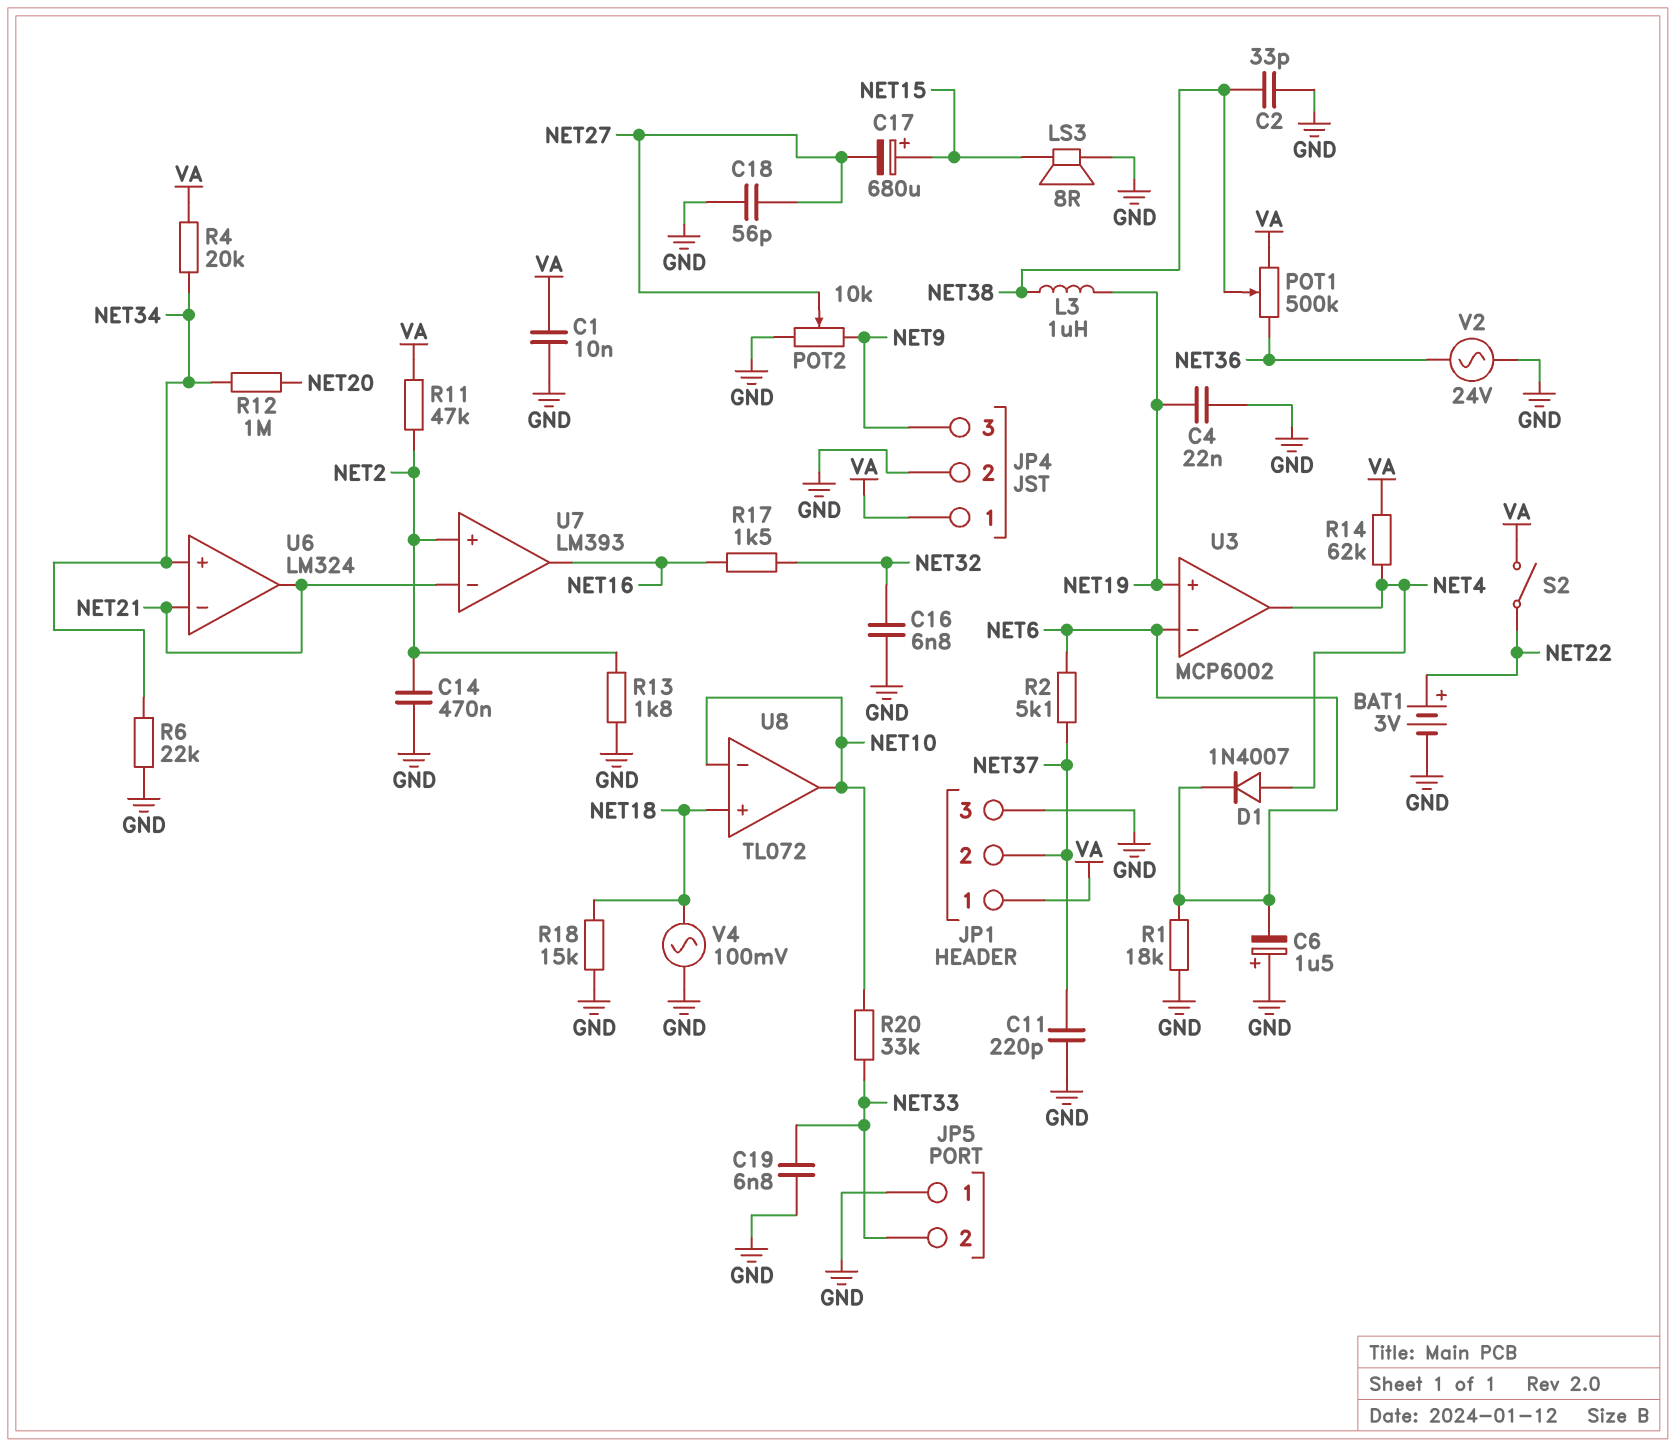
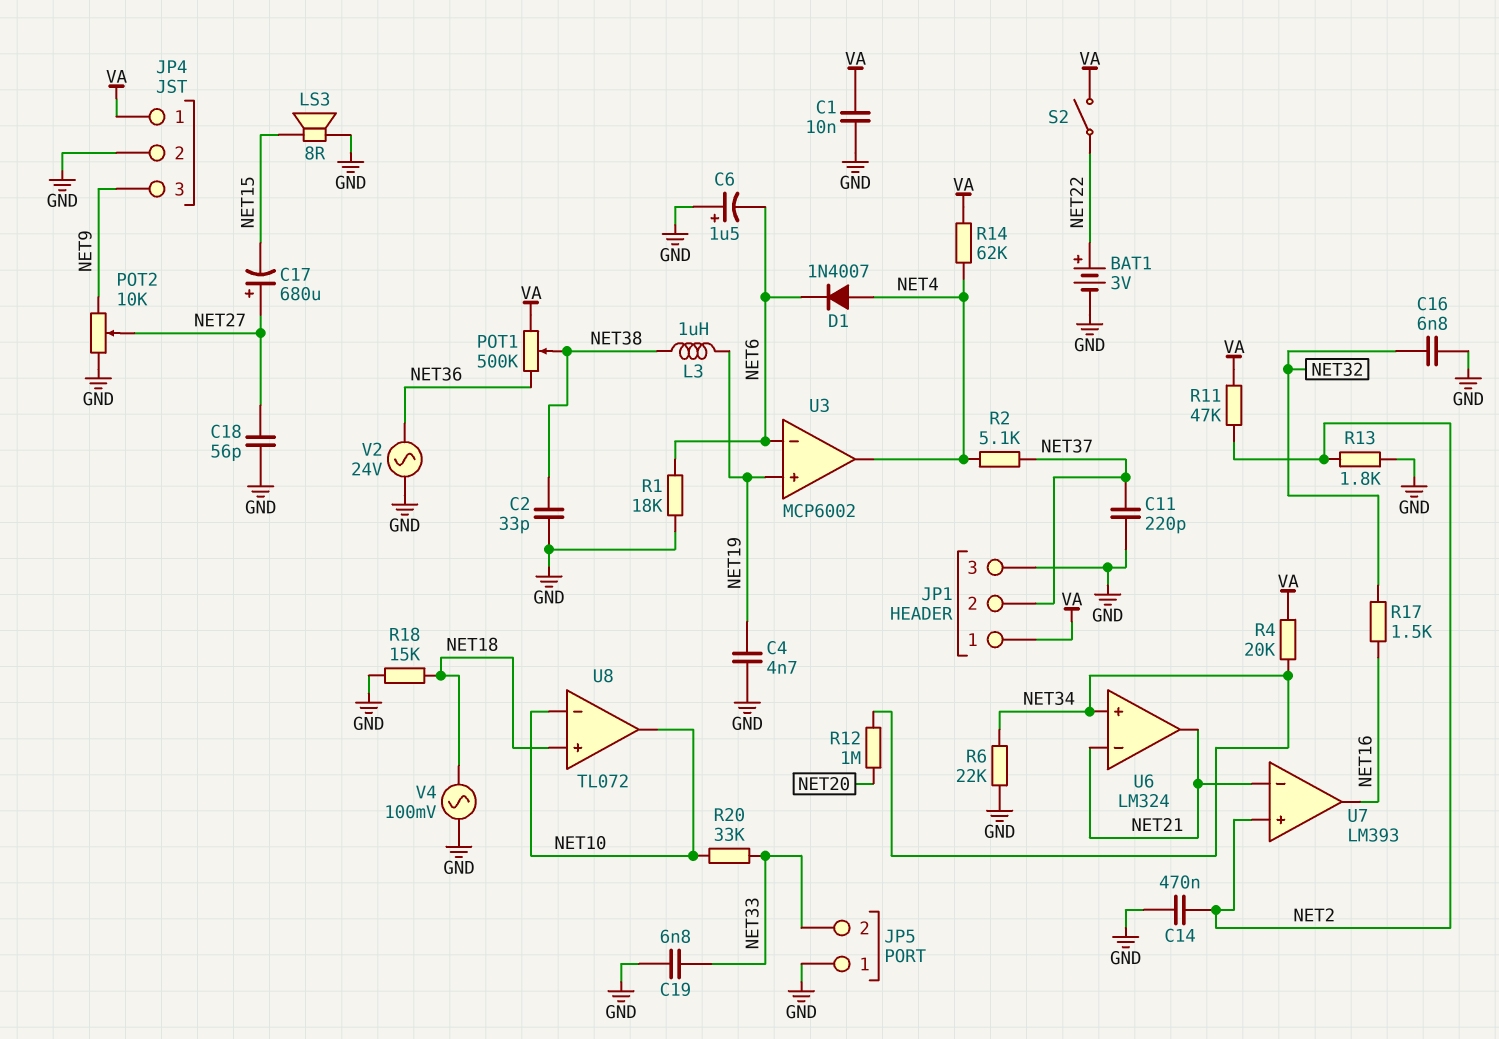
C4: 22nF (GND, NET19) -> 4.7nF (GND, NET19)
C17: 680uF (plus NET15, minus NET27) -> 680uF (plus NET27, minus NET15)
R2: 5.1k (NET6, NET37) -> 5.1k (NET4, NET37)

